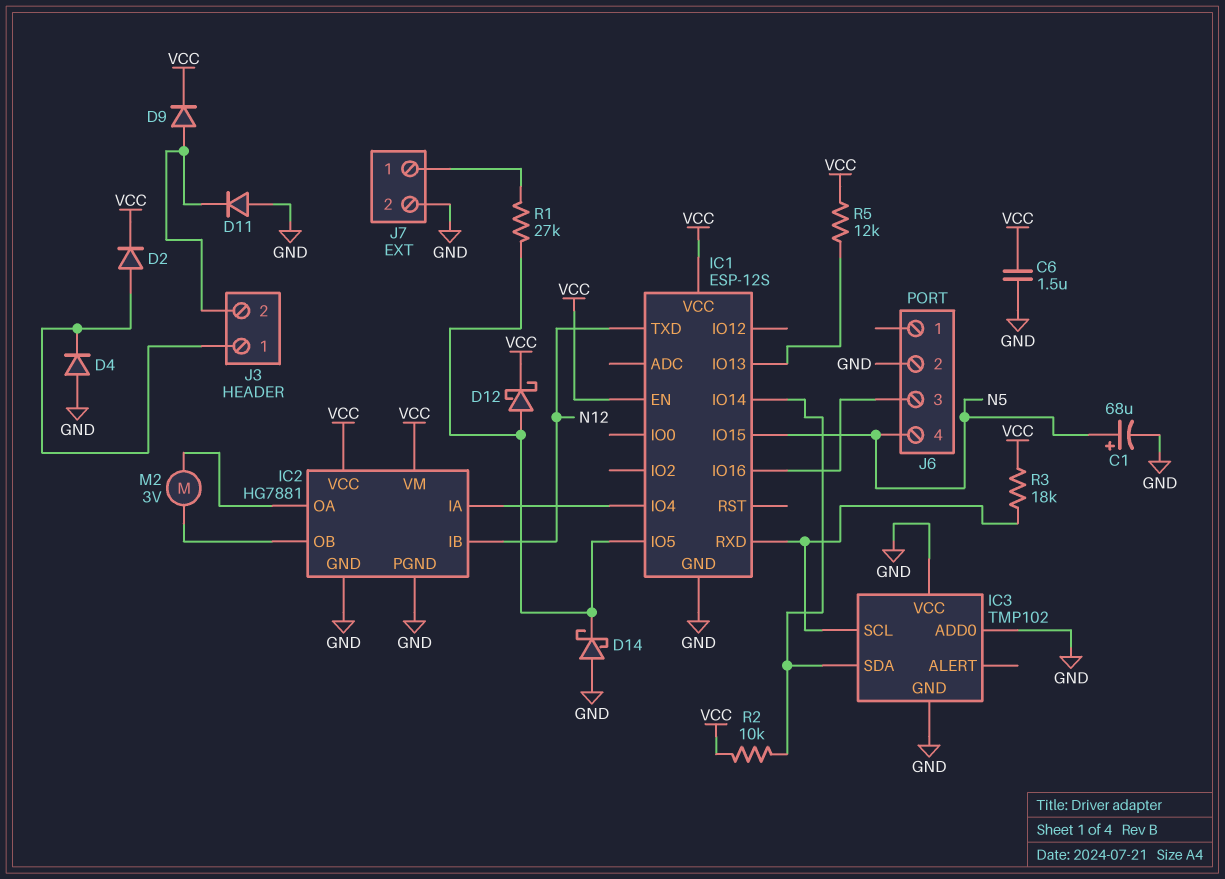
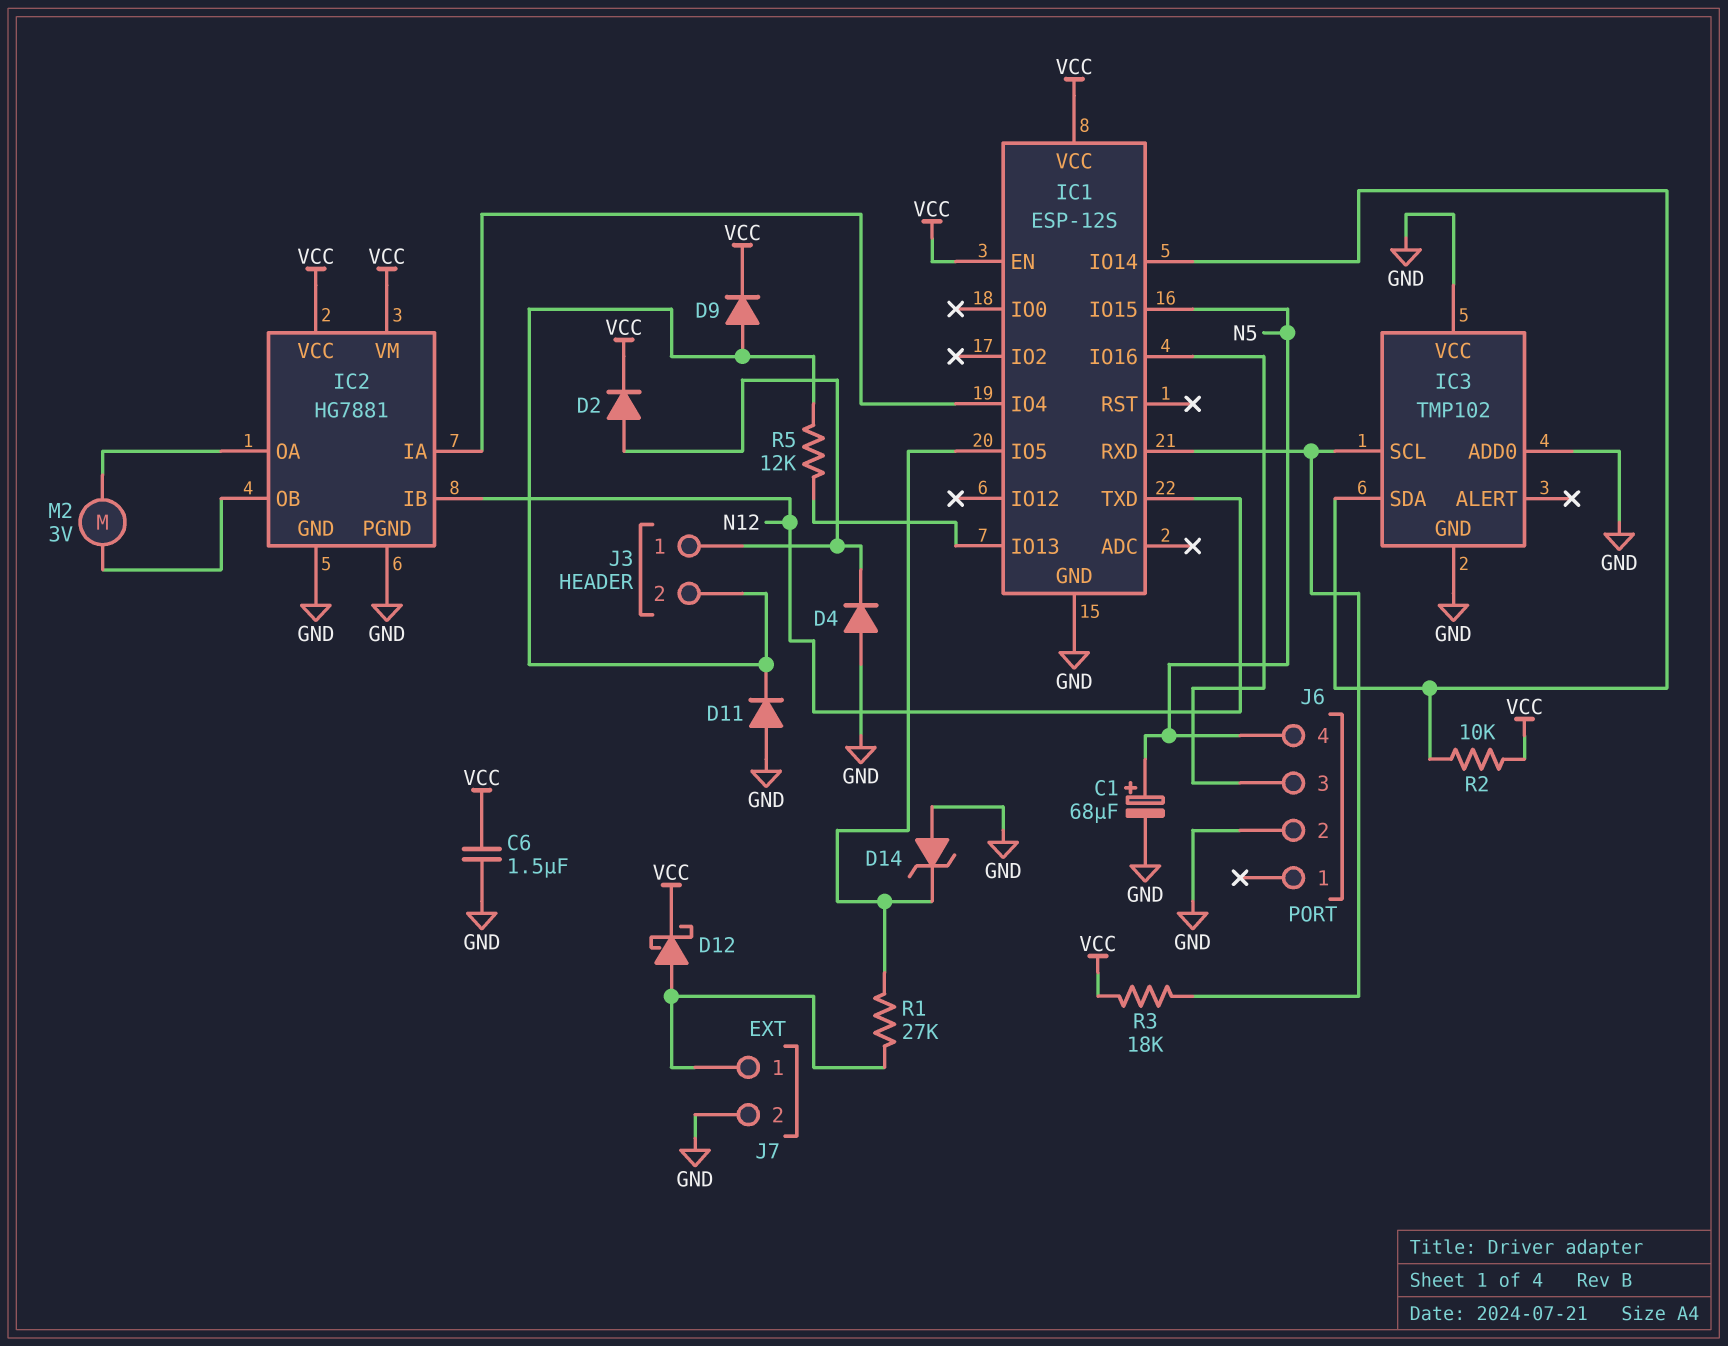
D12: schottky (A IC1/IO5, K VCC) -> schottky (A J7/1, K VCC)
D14: schottky (A GND, K IC1/IO5) -> zener (A GND, K IC1/IO5)
R5: 12k (IC1/IO13, VCC) -> 12k (IC1/IO13, J3/2)

